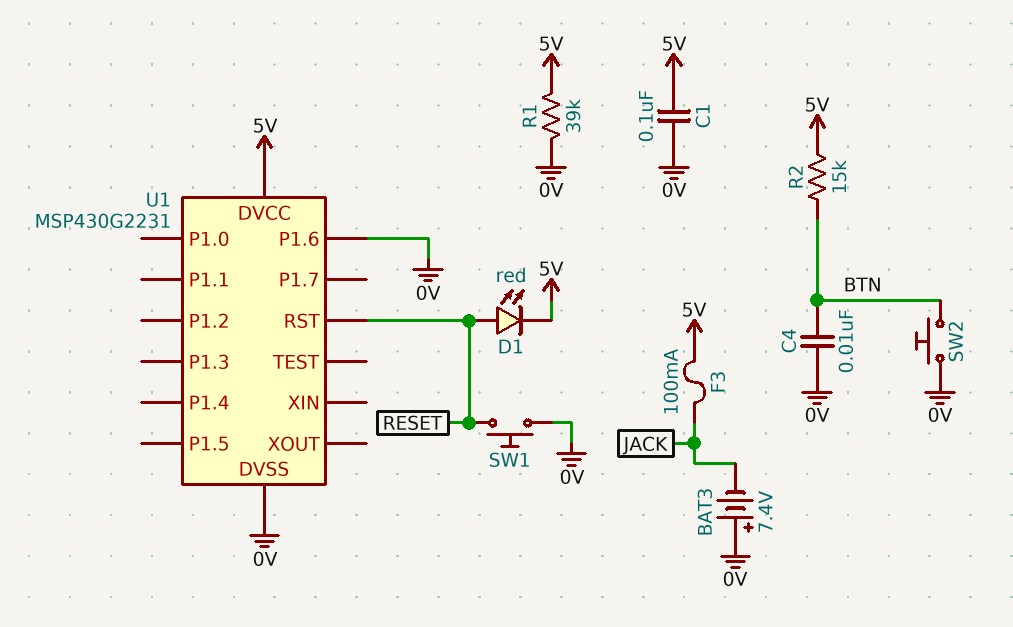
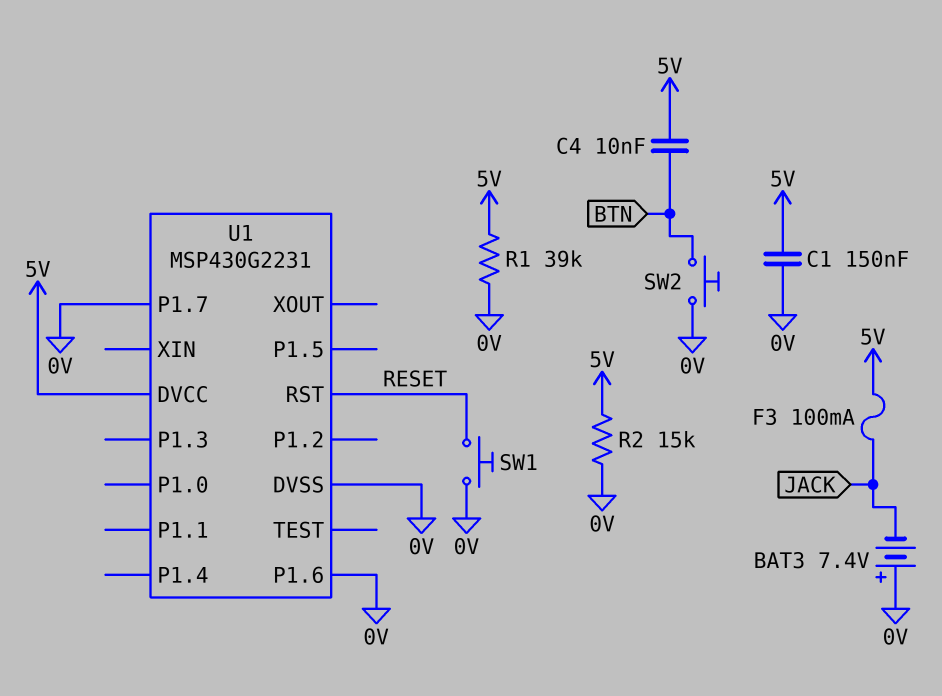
C1: 100nF (0V, 5V) -> 150nF (0V, 5V)
C4: 10nF (0V, BTN) -> 10nF (5V, BTN)
D1: LED red (A RESET, K 5V) -> none
R2: 15k (5V, BTN) -> 15k (0V, 5V)
U1 pin P1.7: none -> 0V

